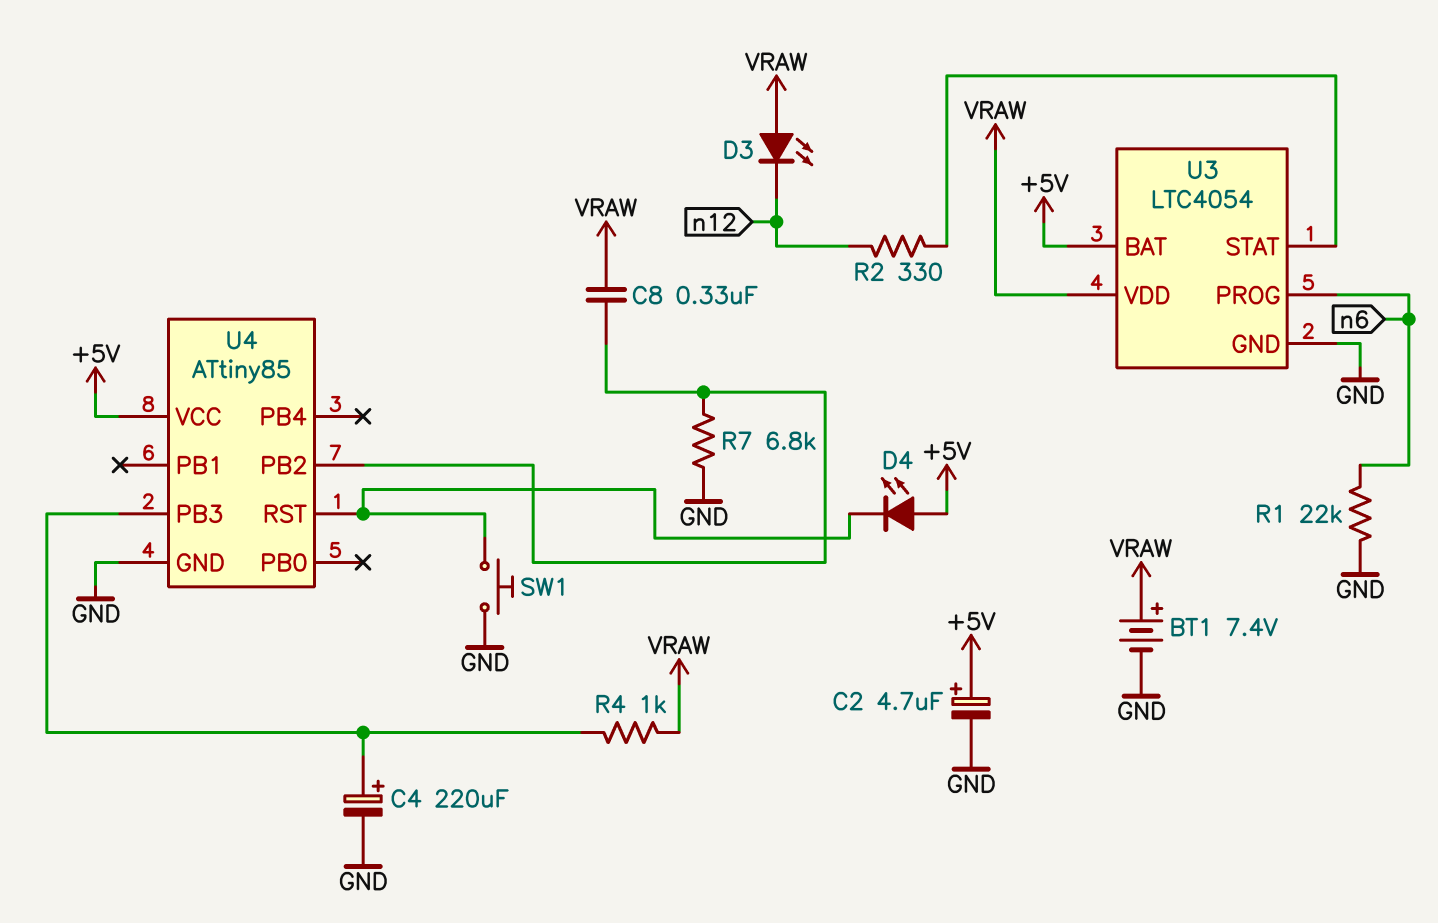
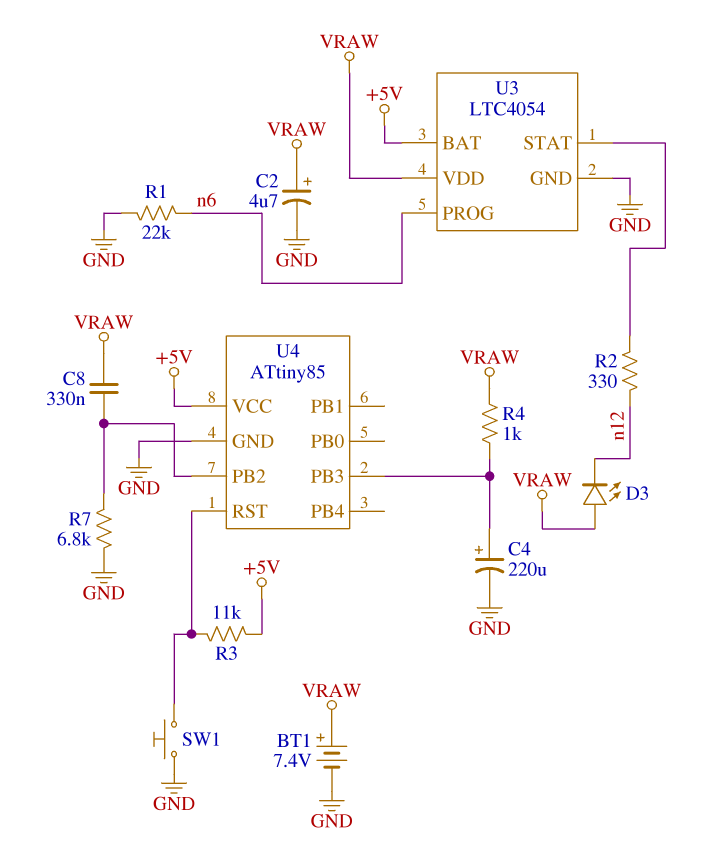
C2: 4.7uF (plus +5V, minus GND) -> 4.7uF (plus VRAW, minus GND)
D4: LED (A +5V, K U4/RST) -> none
R3: none -> 11k (+5V, U4/RST)

